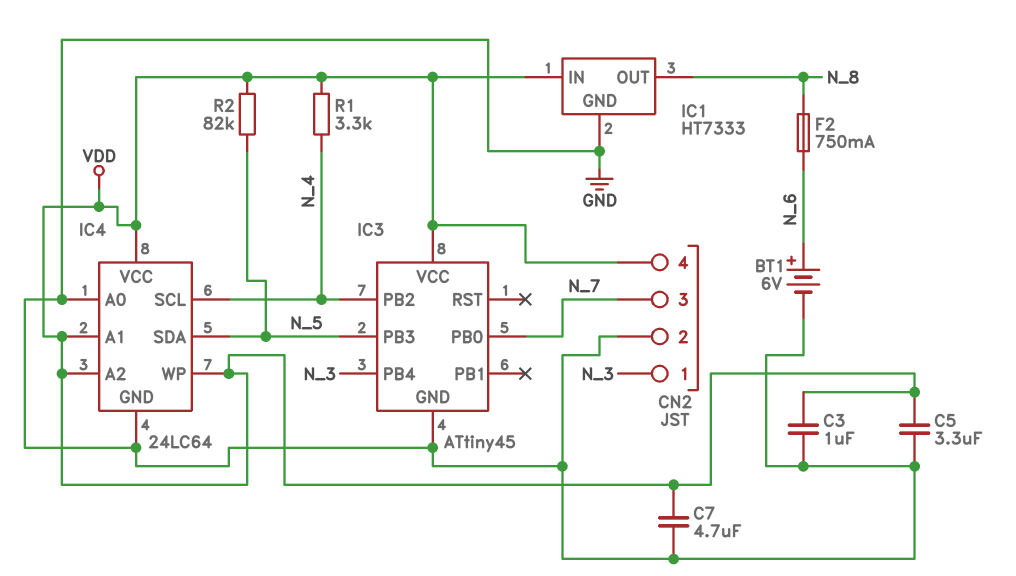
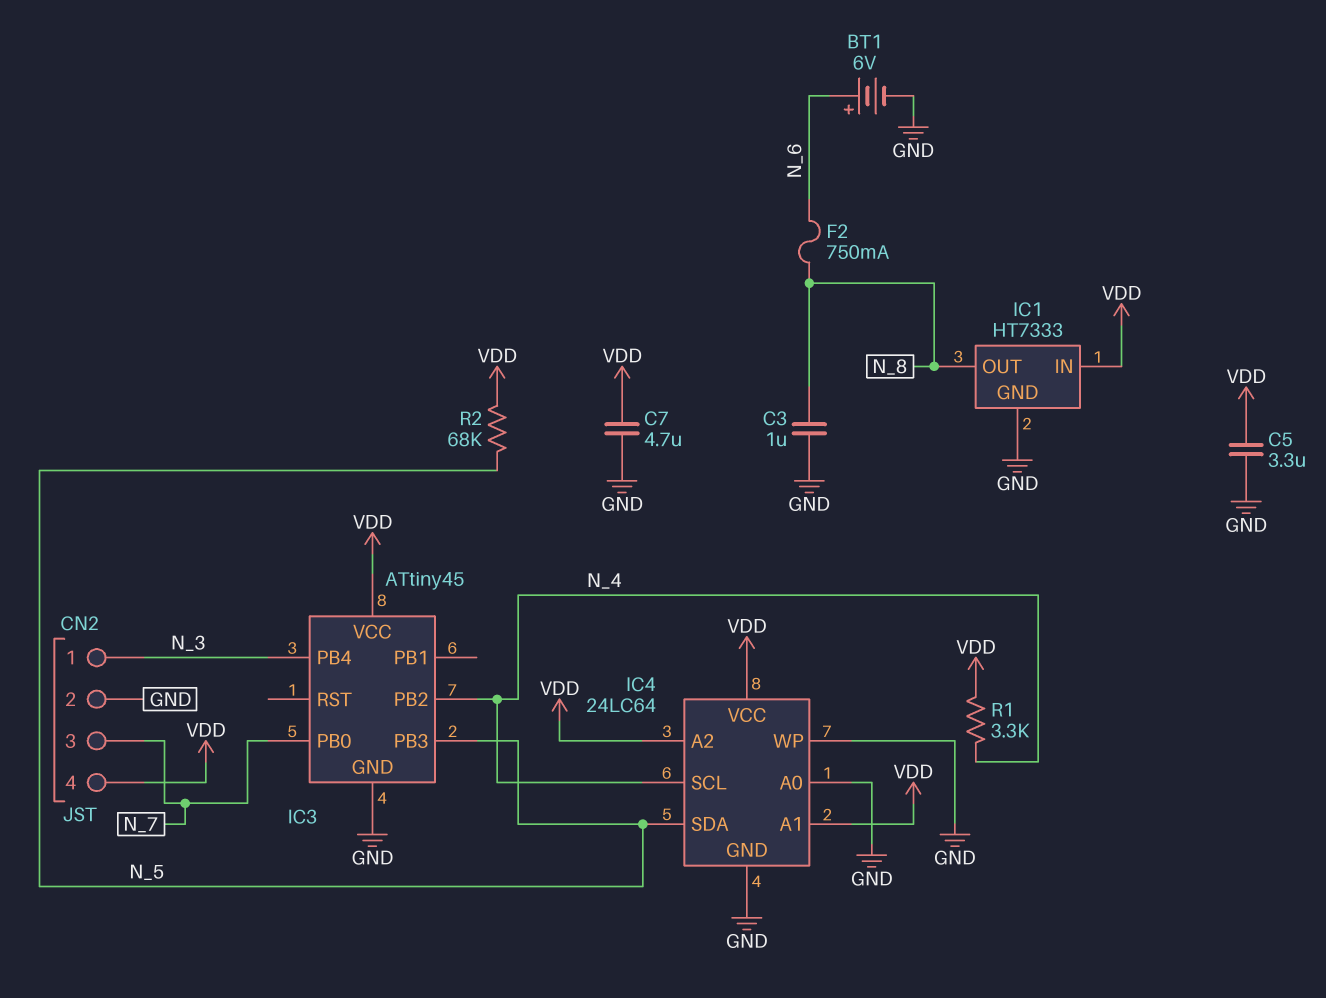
C3: 1uF (GND, VDD) -> 1uF (GND, N_8)
IC4 pin WP: VDD -> GND
R2: 82k (N_5, VDD) -> 68k (N_5, VDD)

